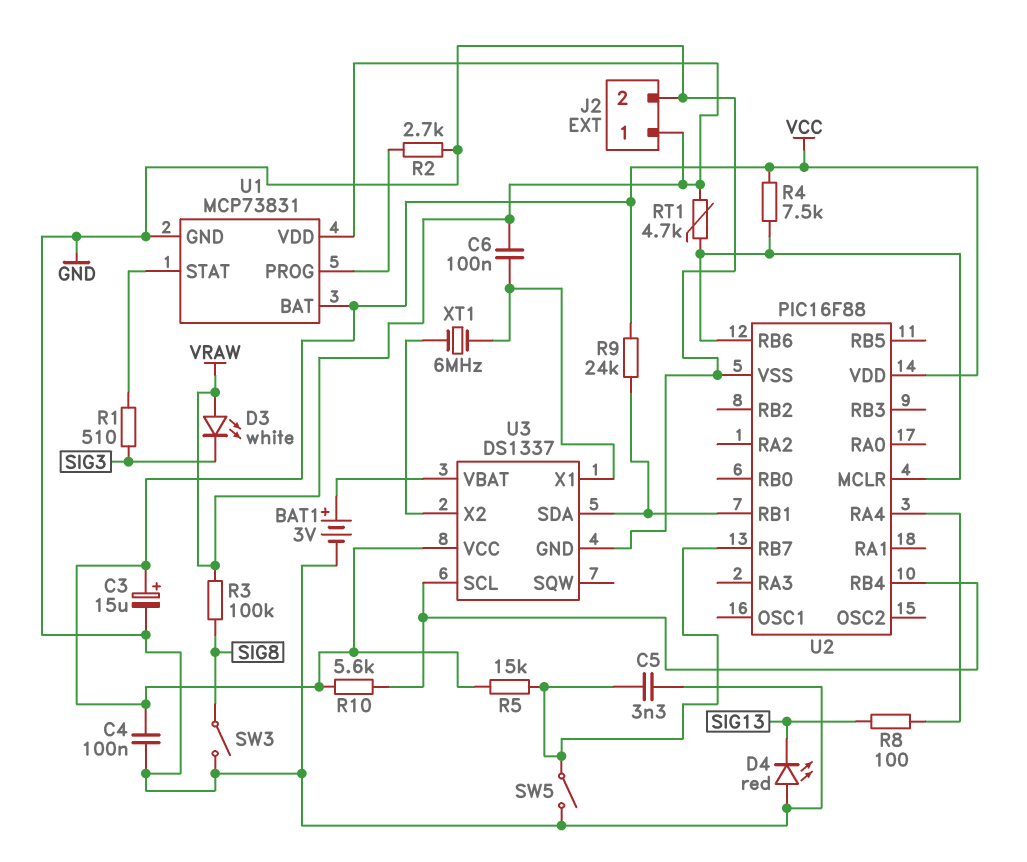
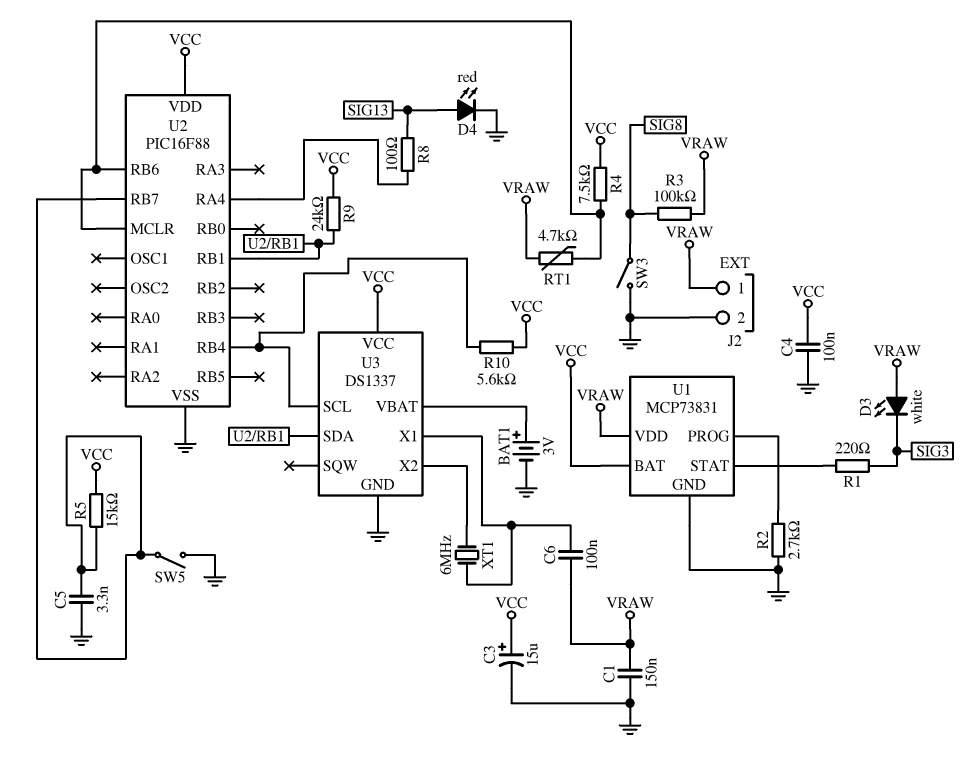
C1: none -> 150nF (GND, VRAW)
D4: LED red (A GND, K SIG13) -> LED red (A SIG13, K GND)
R1: 510 (SIG3, U1/STAT) -> 220 (SIG3, U1/STAT)

